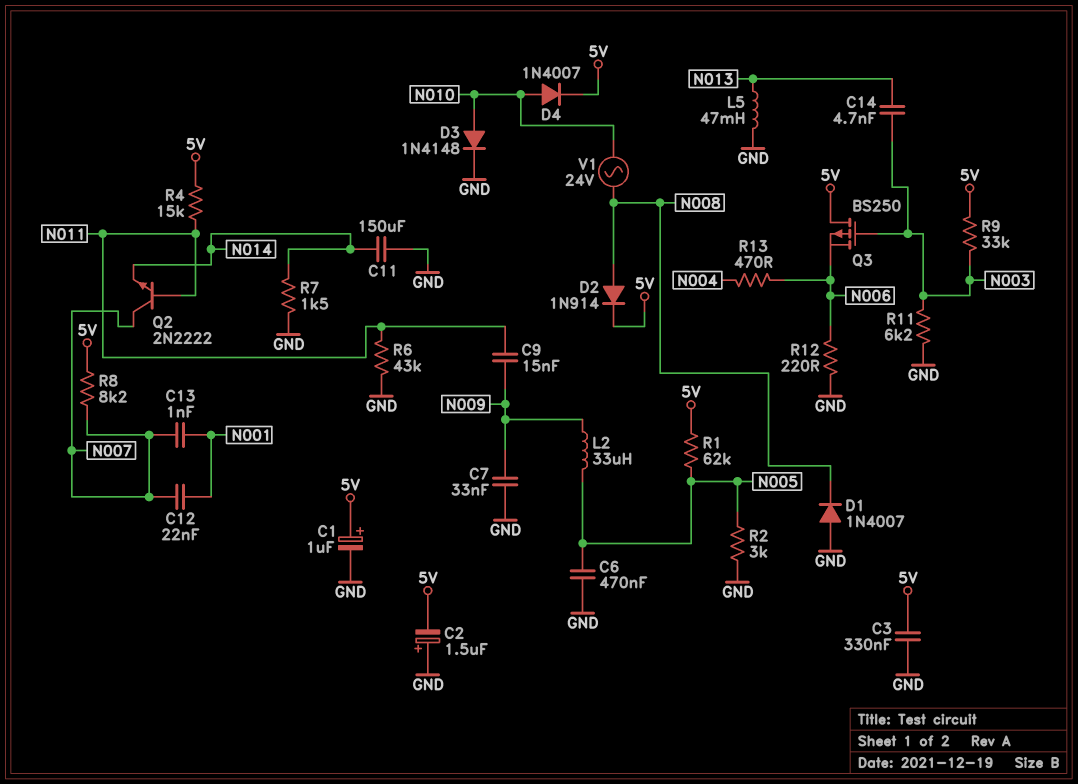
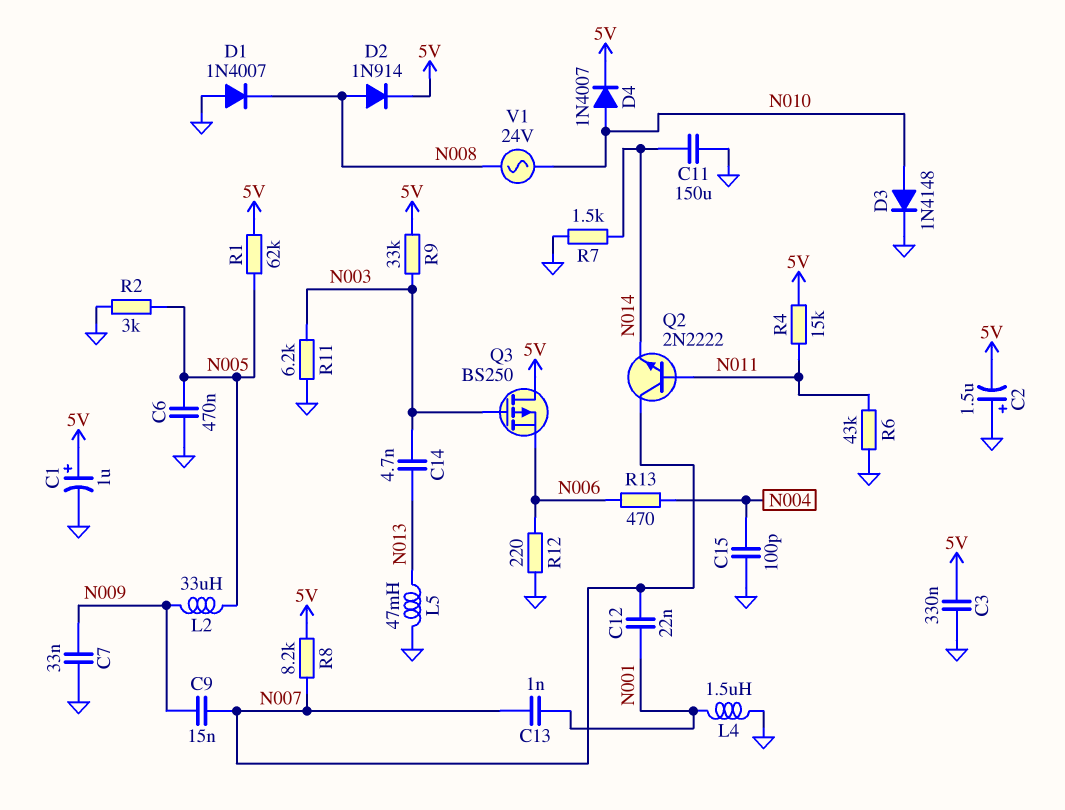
C9: 15nF (N009, N011) -> 15nF (N007, N009)
C15: none -> 100pF (GND, N004)
L4: none -> 1.5uH (GND, N001)

